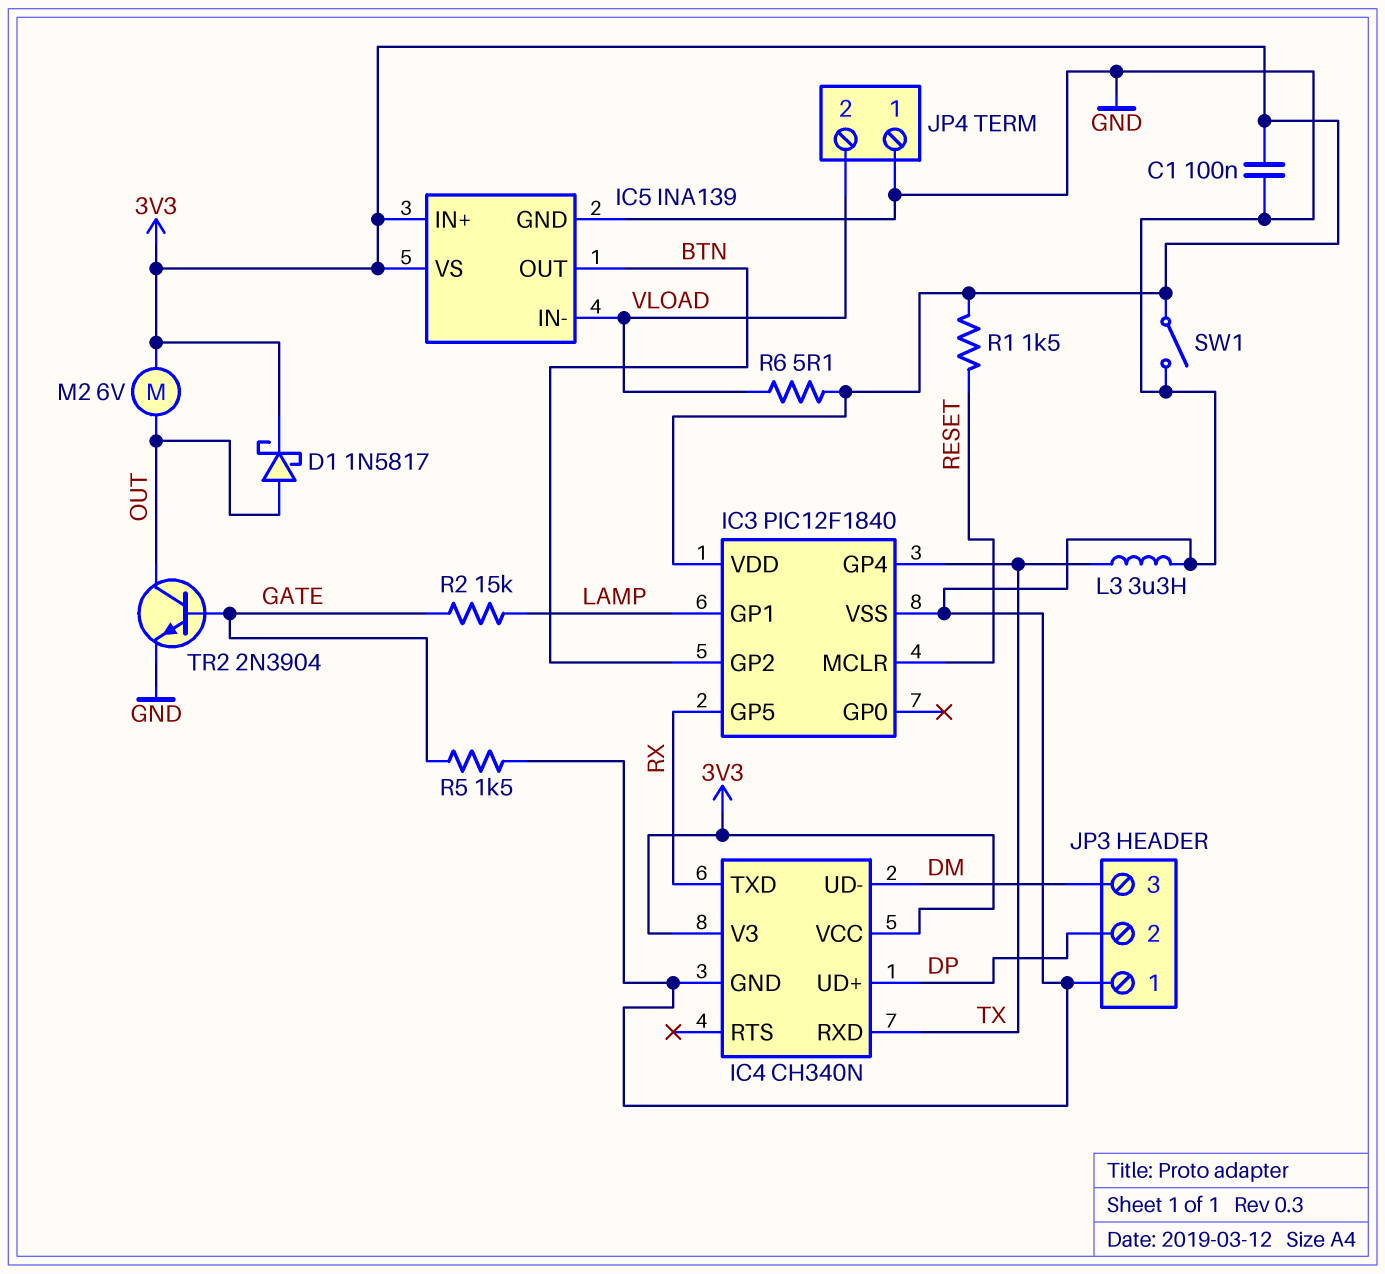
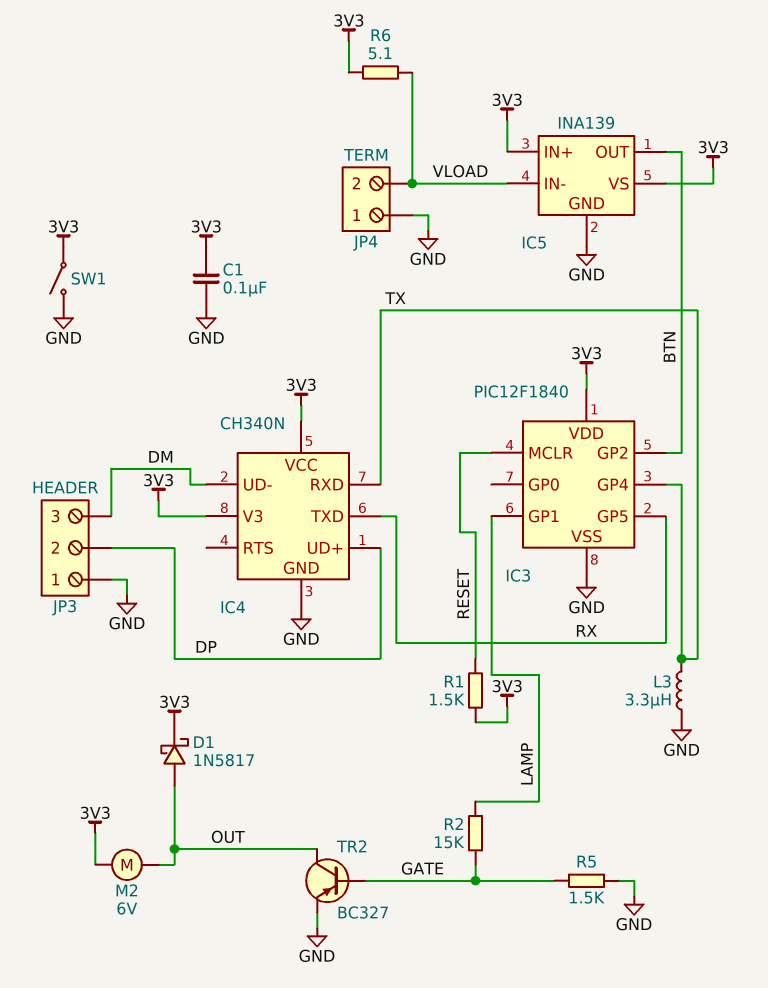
TR2: NPN 2N3904 (B GATE, C OUT, E GND) -> PNP BC327 (B GATE, C OUT, E GND)

